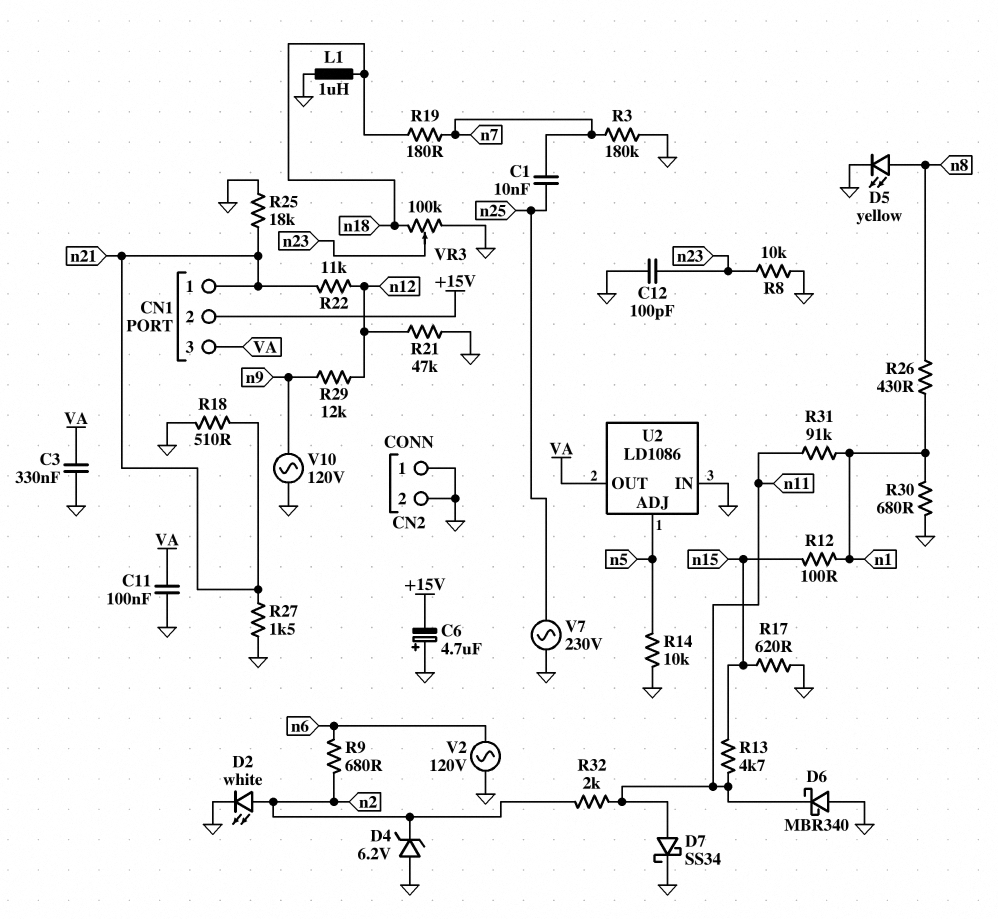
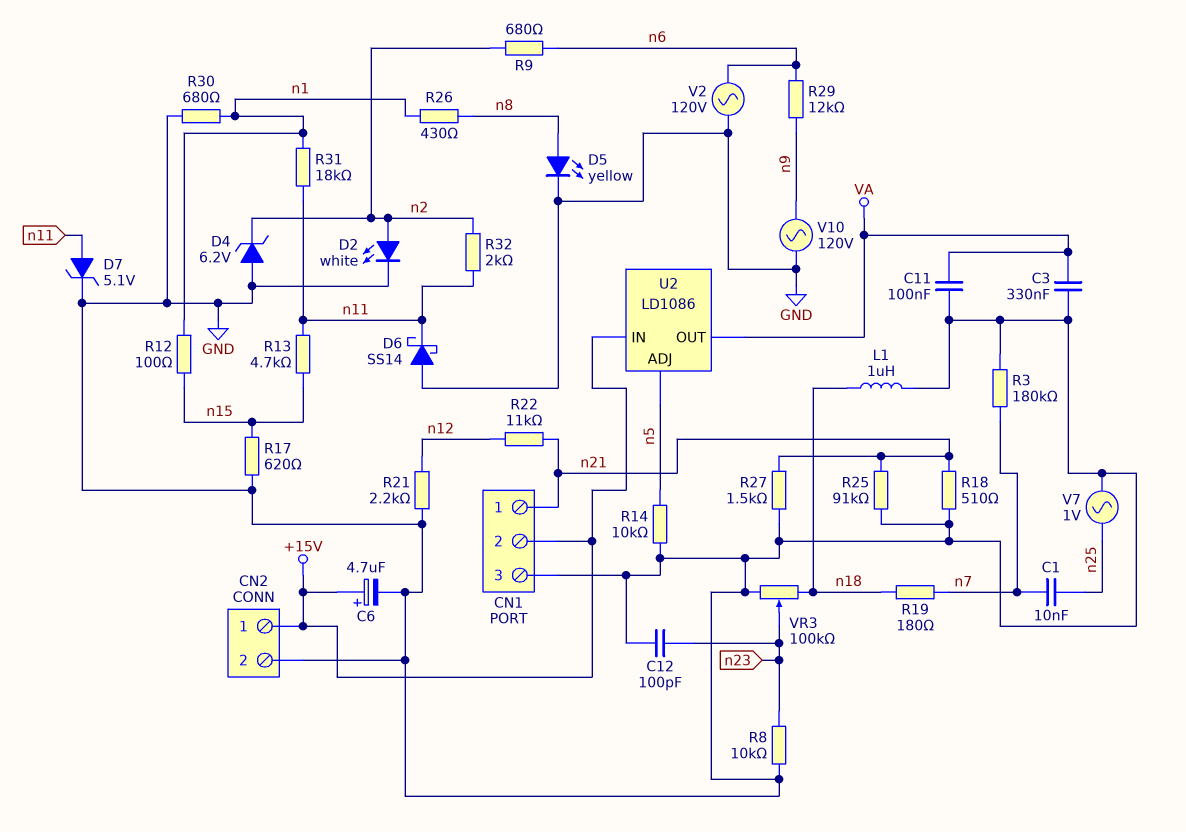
C6: 4.7uF (plus GND, minus +15V) -> 4.7uF (plus +15V, minus GND)
CN1 pin 3: VA -> GND
CN2 pin 1: GND -> +15V
D6: schottky MBR340 (A GND, K n11) -> schottky SS14 (A GND, K n11)
D7: schottky SS34 (A n11, K GND) -> zener 5.1V (A n11, K GND)
R21: 47k (GND, n12) -> 2.2k (GND, n12)
R25: 18k (GND, n21) -> 91k (GND, n21)
R29: 12k (n9, n12) -> 12k (n6, n9)
R31: 91k (n1, n11) -> 18k (n1, n11)
U2 pin IN: GND -> +15V
V7: AC 230V (GND, n25) -> AC 1V (GND, n25)

